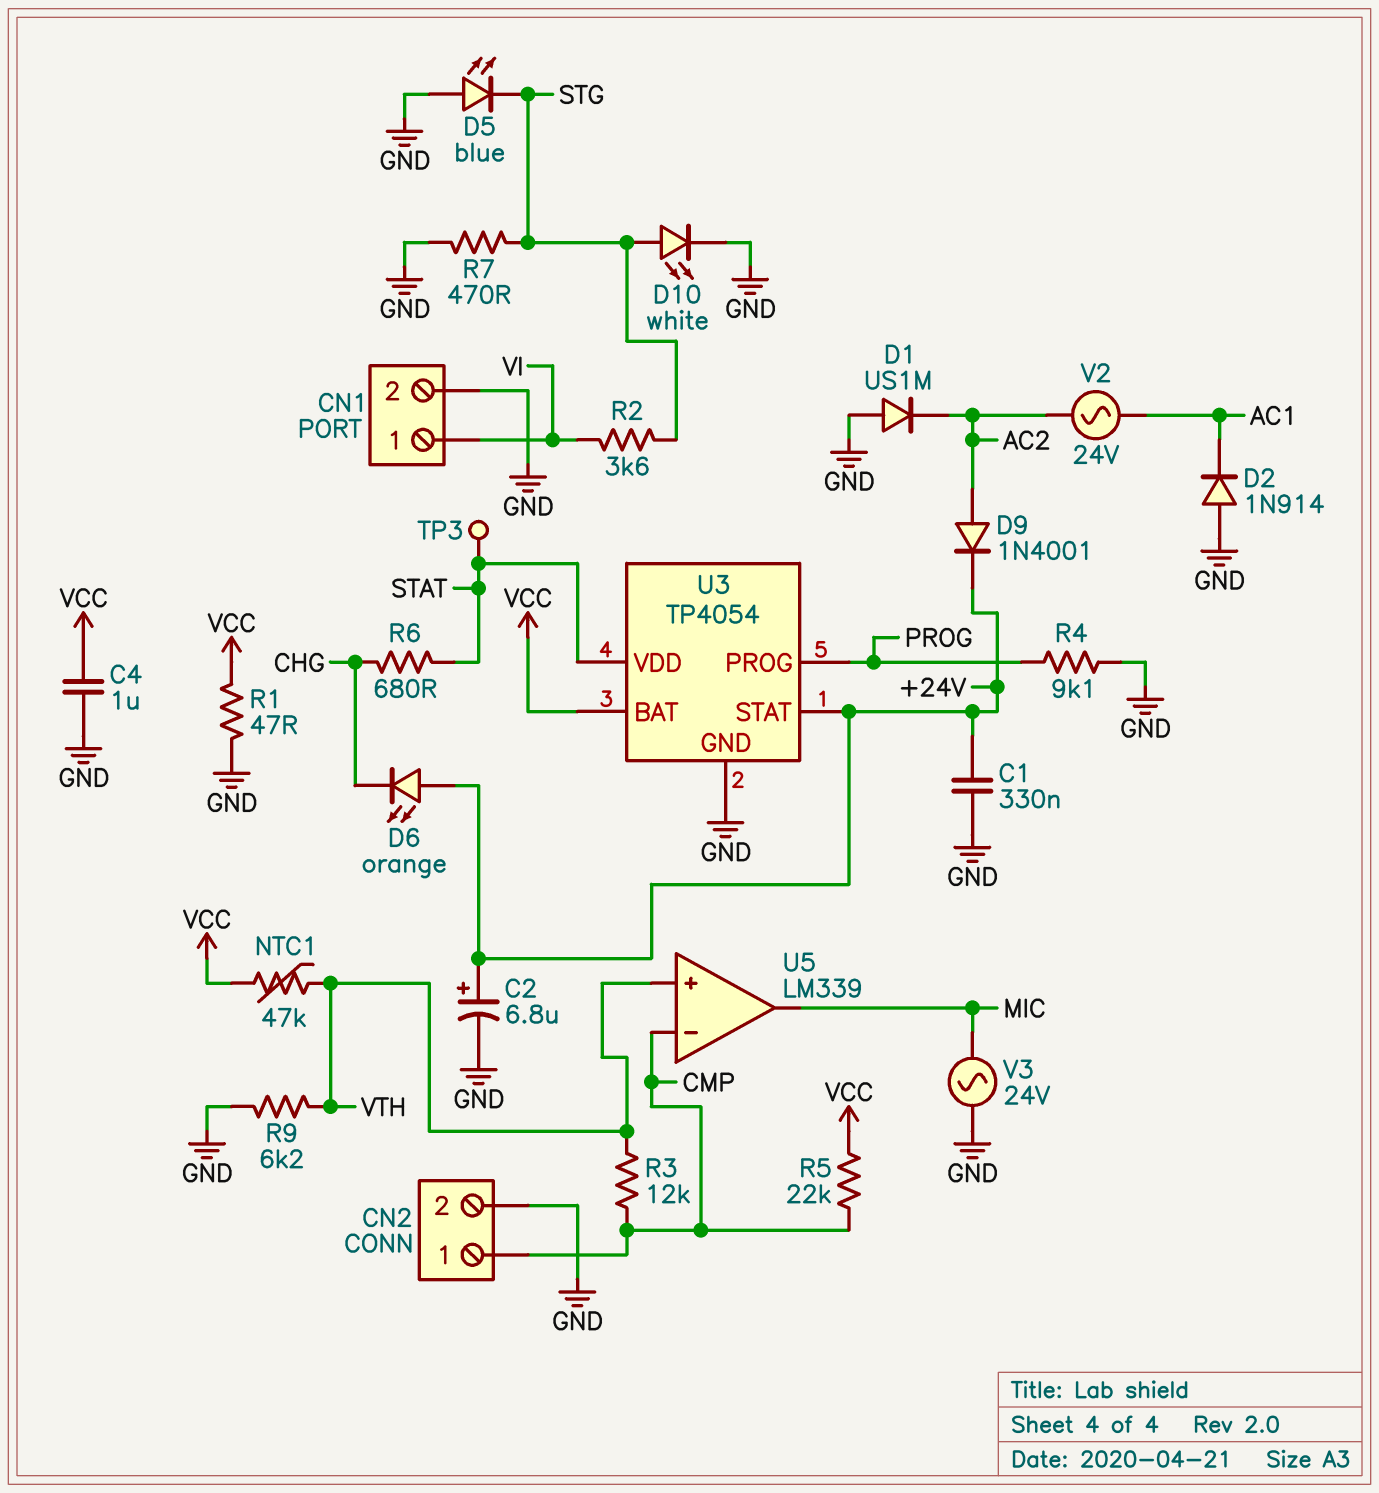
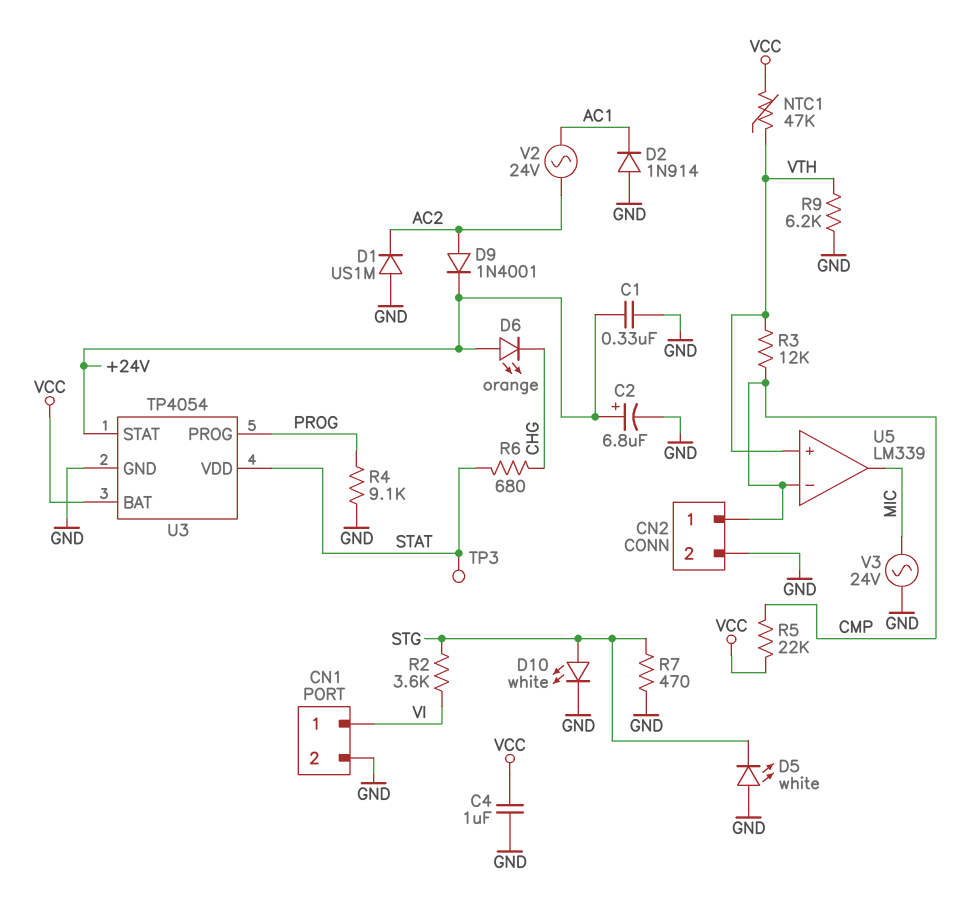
D5: LED blue (A GND, K STG) -> LED white (A GND, K STG)
R1: 47 (GND, VCC) -> none

